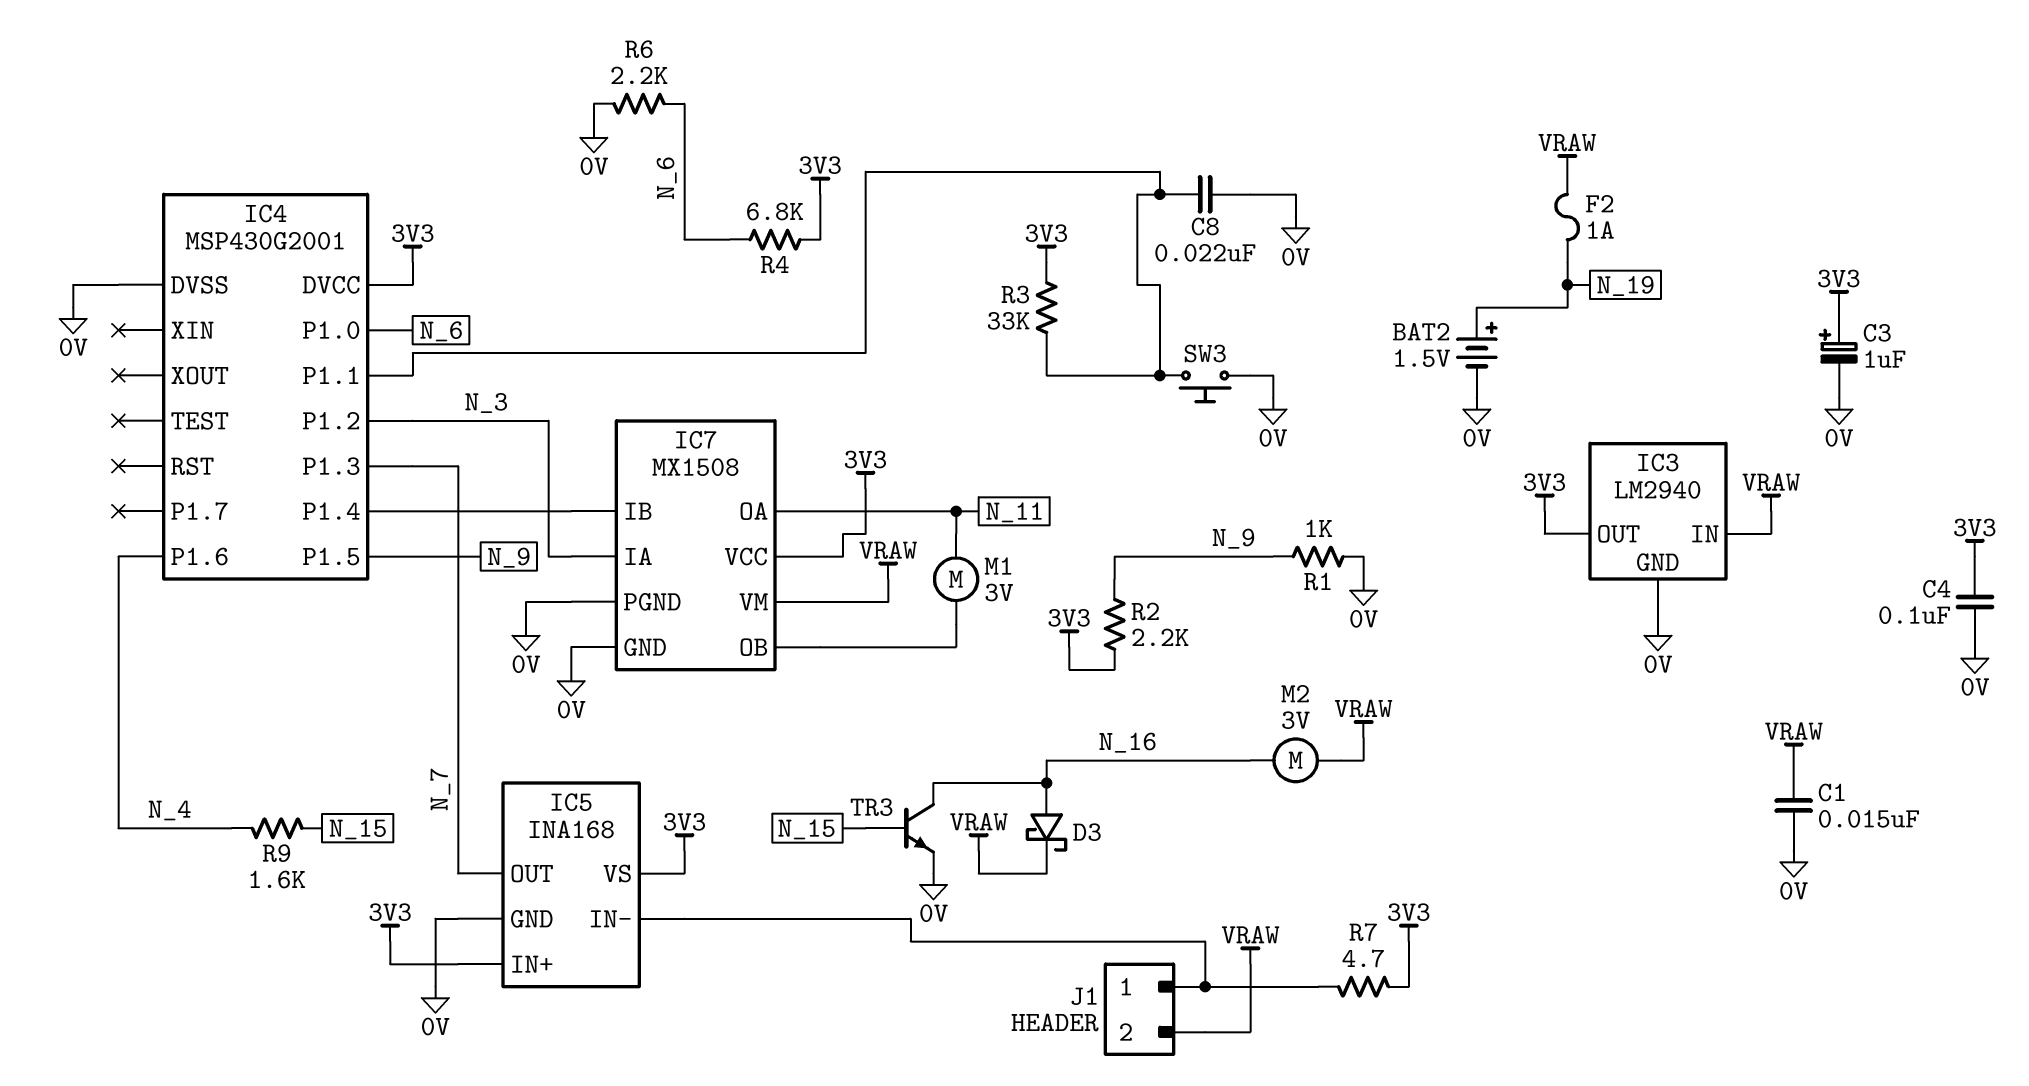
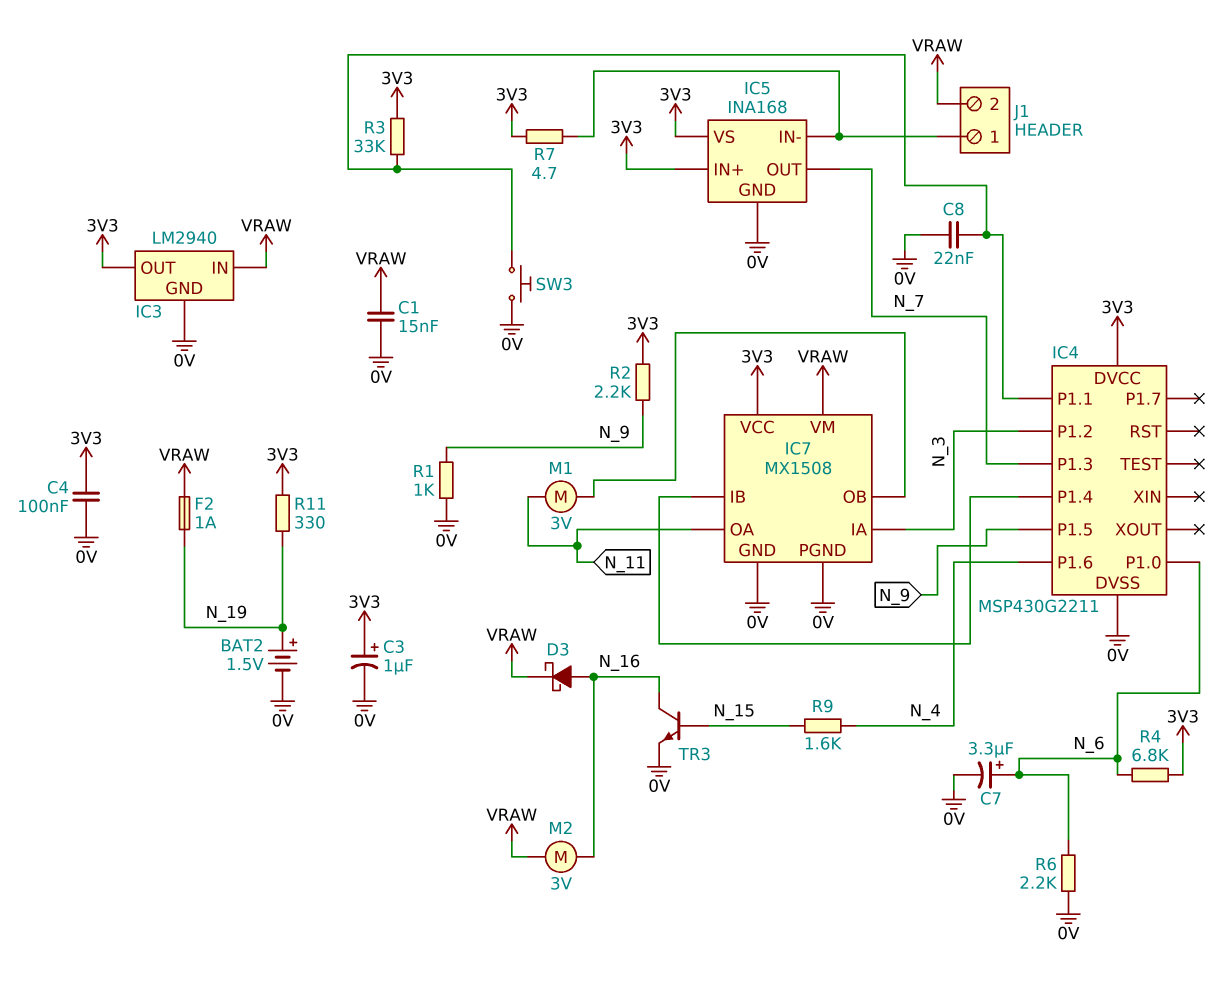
C7: none -> 3.3uF (plus N_6, minus 0V)
IC4: MSP430G2001 -> MSP430G2211
R11: none -> 330 (3V3, N_19)

